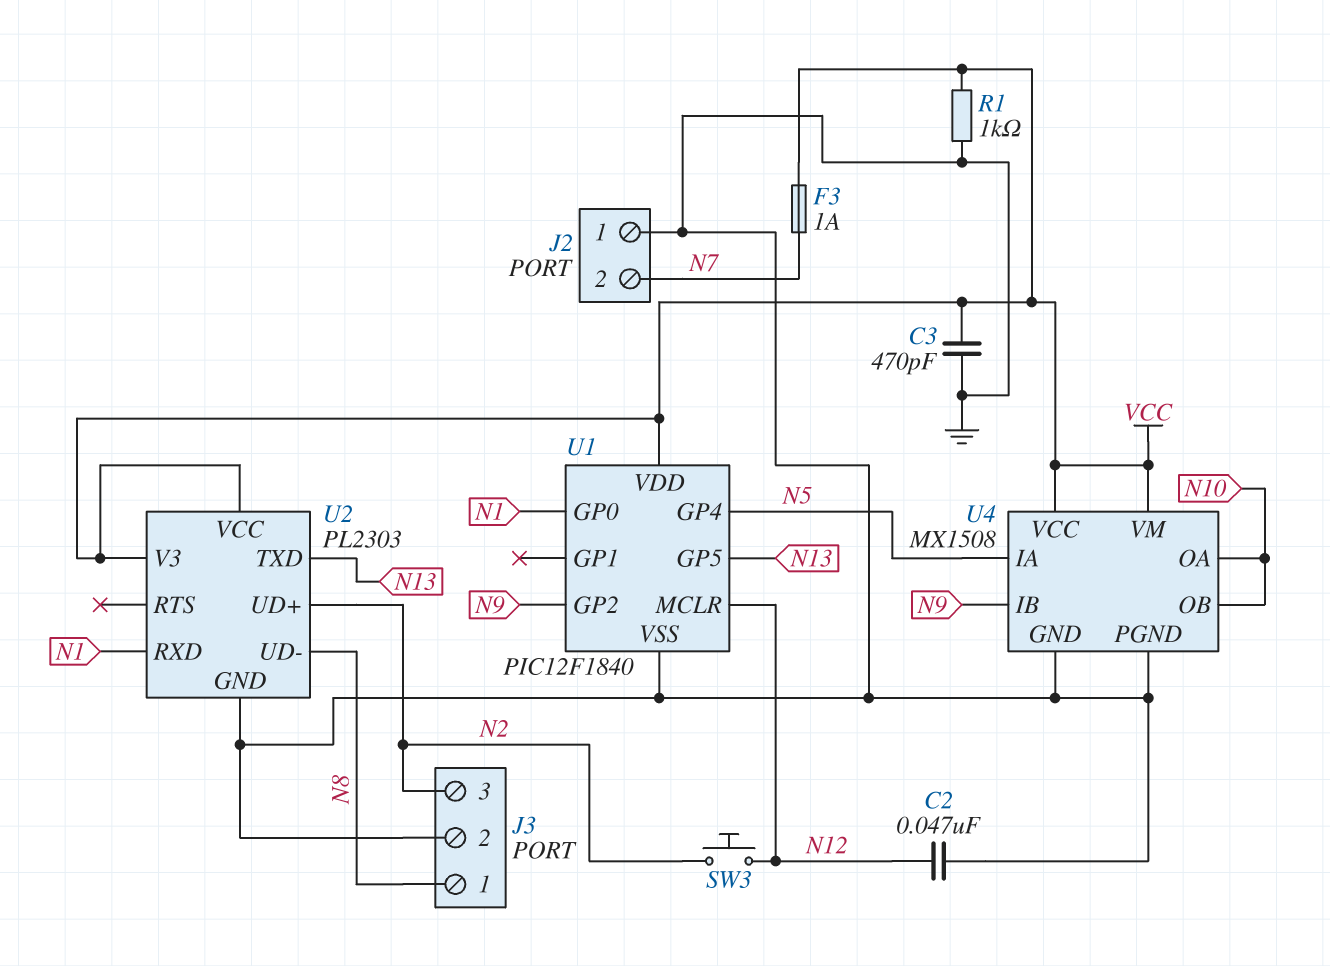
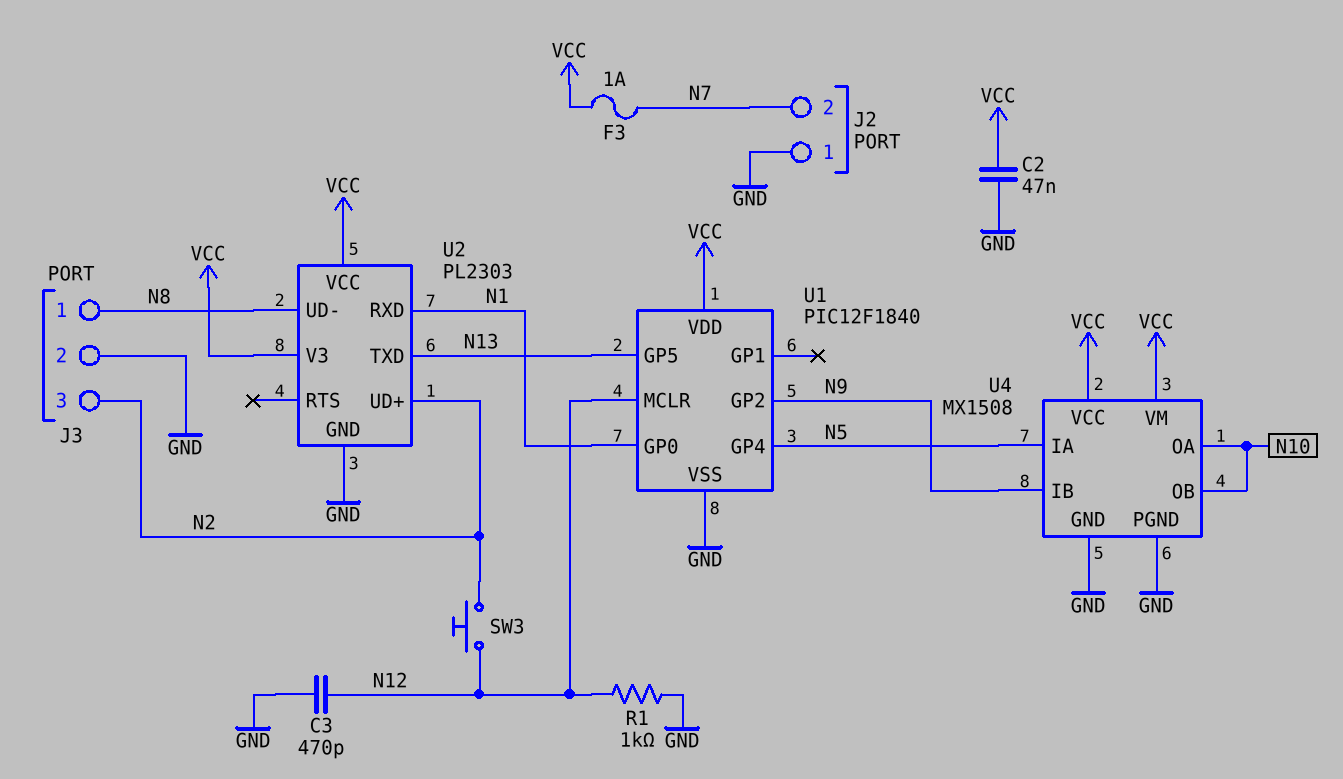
C2: 47nF (GND, N12) -> 47nF (GND, VCC)
C3: 470pF (GND, VCC) -> 470pF (GND, N12)
R1: 1k (GND, VCC) -> 1k (GND, N12)

